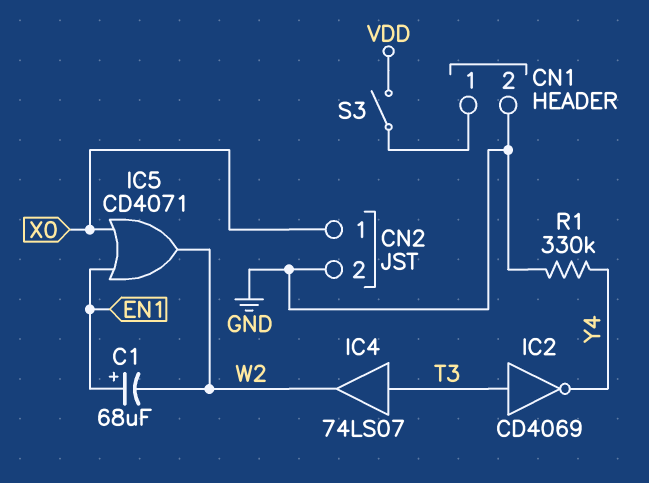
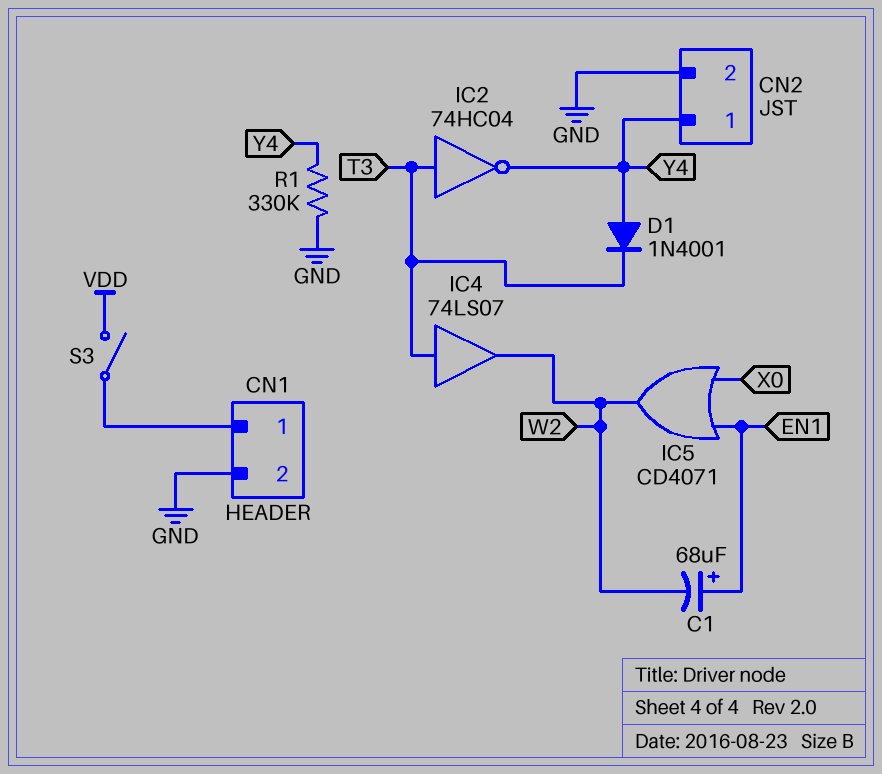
CN2 pin 1: X0 -> Y4
D1: none -> diode 1N4001 (A Y4, K T3)
IC2: NOT CD4069 (in T3, out Y4) -> NOT 74HC04 (in T3, out Y4)

